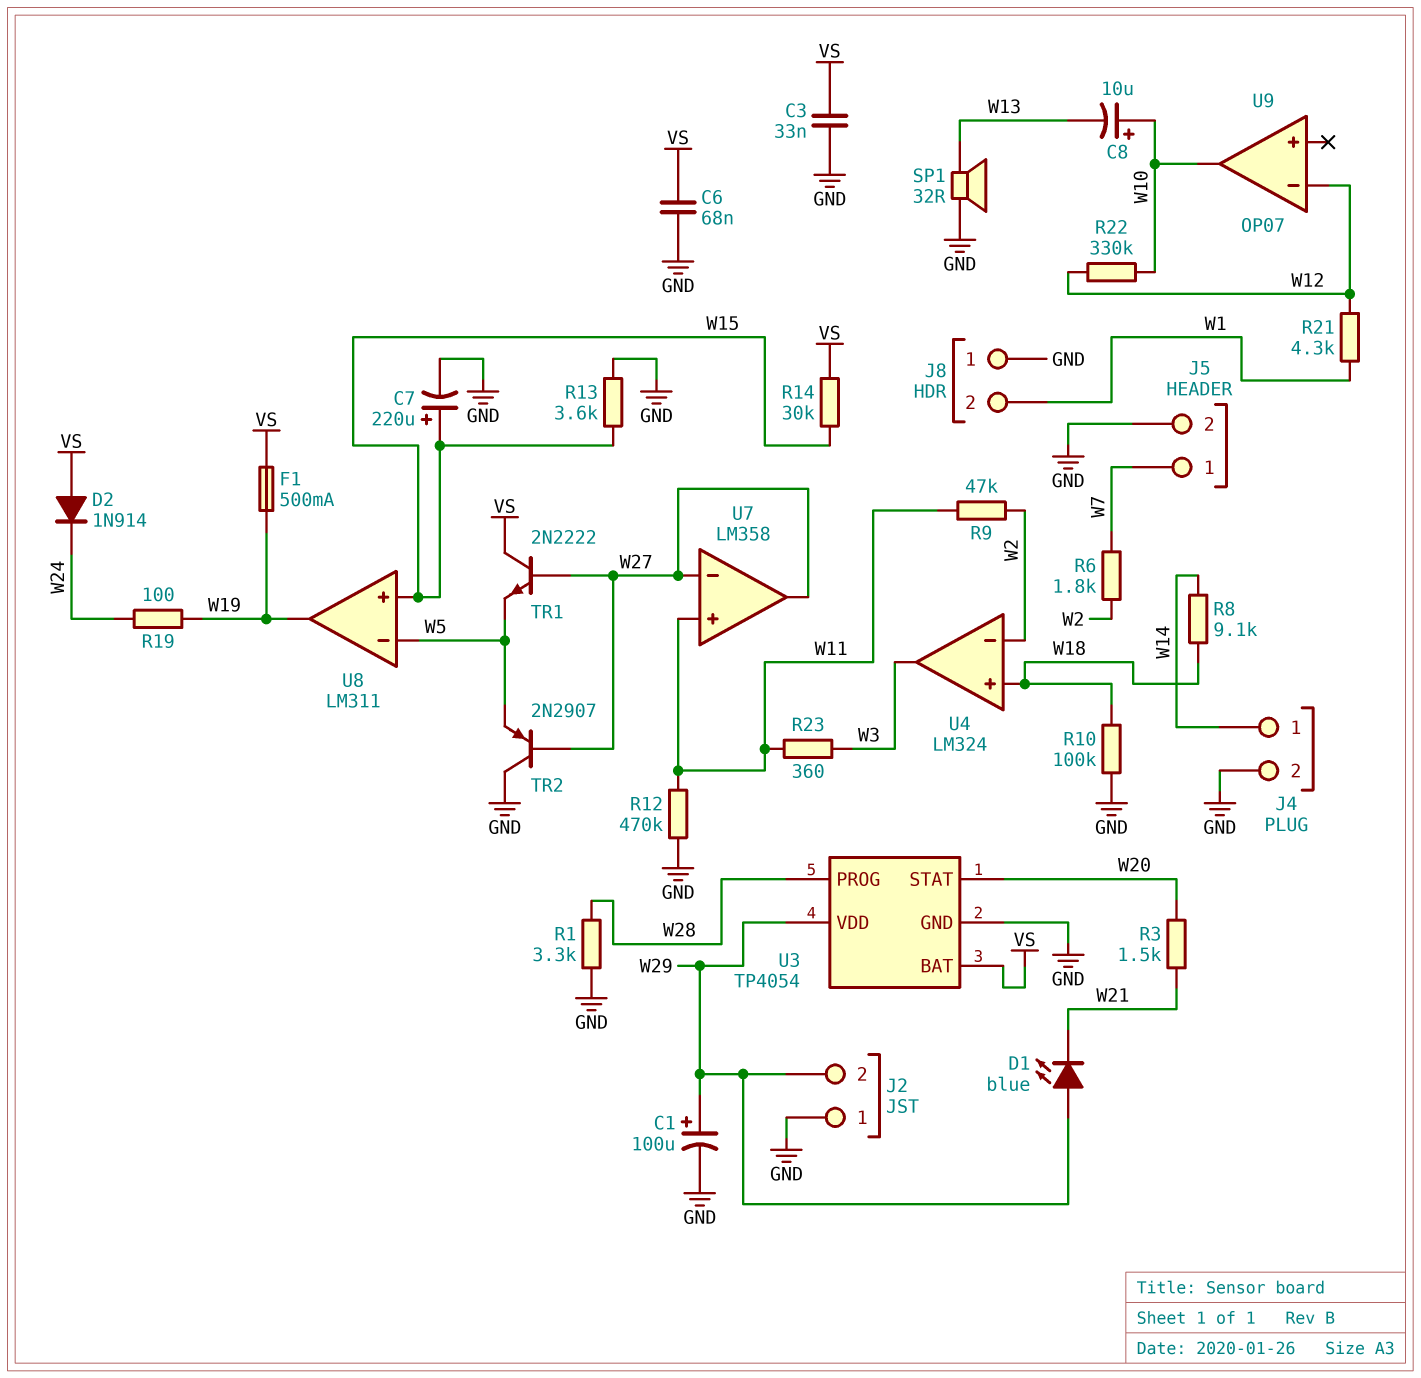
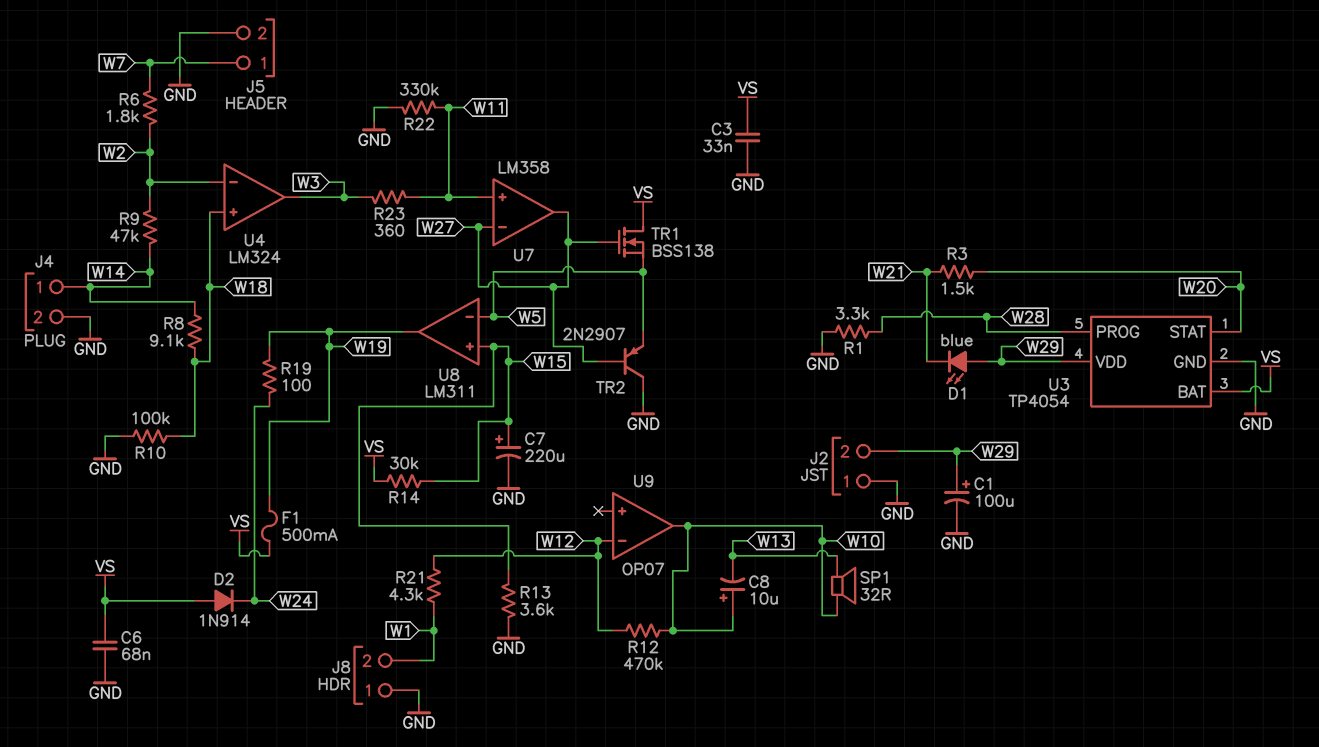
R9: 47k (W2, W11) -> 47k (W2, W14)
R12: 470k (GND, W11) -> 470k (W10, W12)
R22: 330k (W10, W12) -> 330k (GND, W11)
SP1: speaker 32R (GND, W13) -> speaker 32R (W10, W13)
TR1: NPN 2N2222 (B W27, C VS, E W5) -> NMOS BSS138 (G W27, D VS, S W5)

